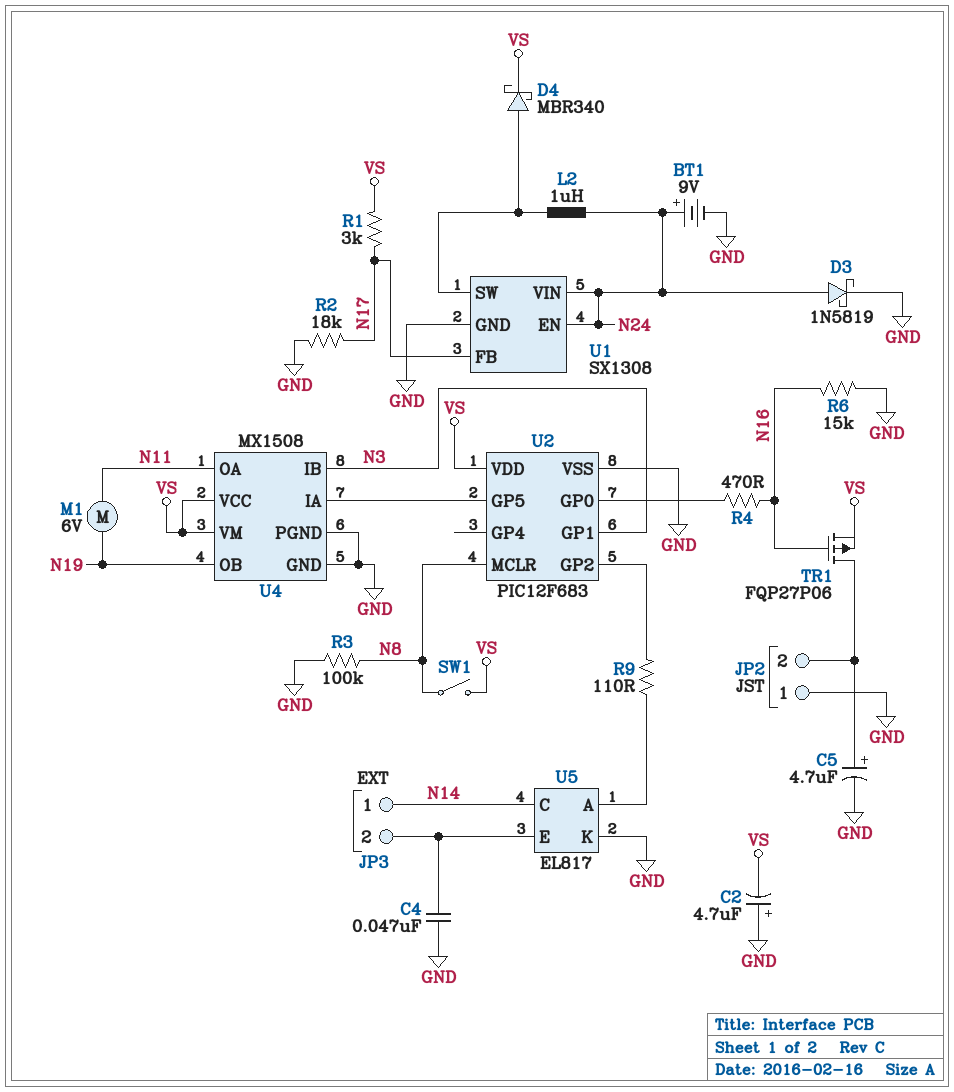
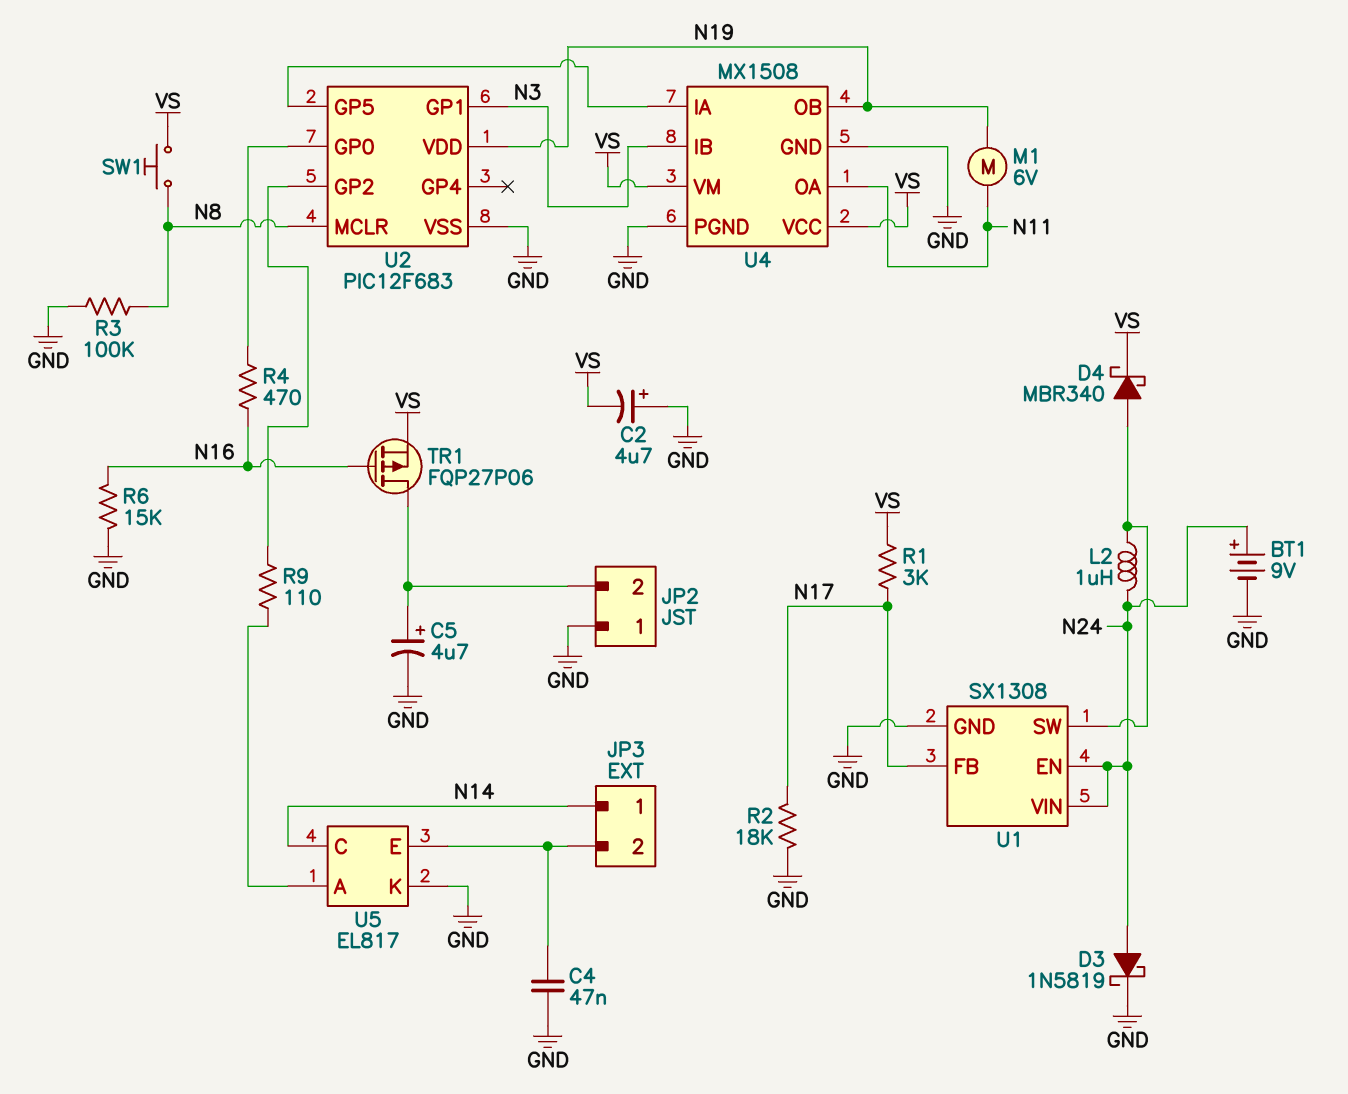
SW1: switch (N8, VS) -> button (N8, VS)
U2 pin VDD: VS -> N19

